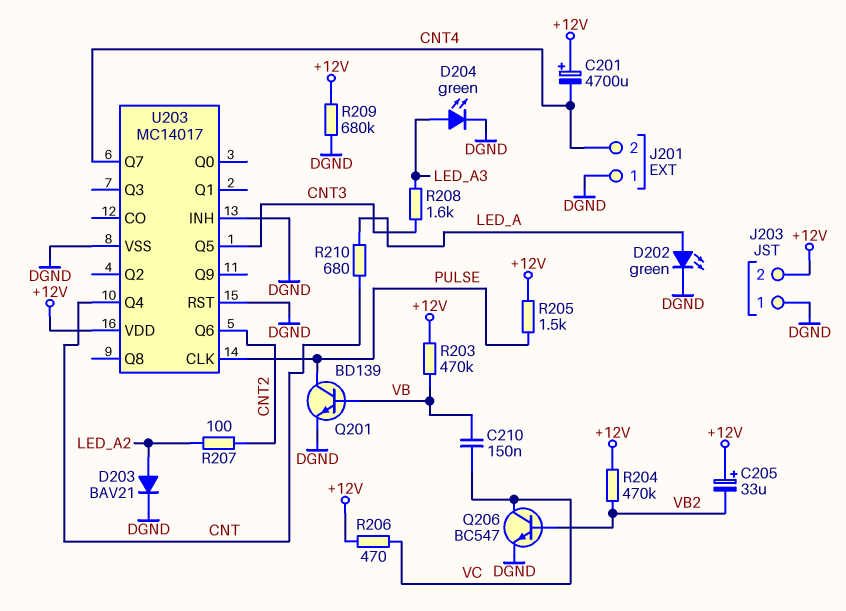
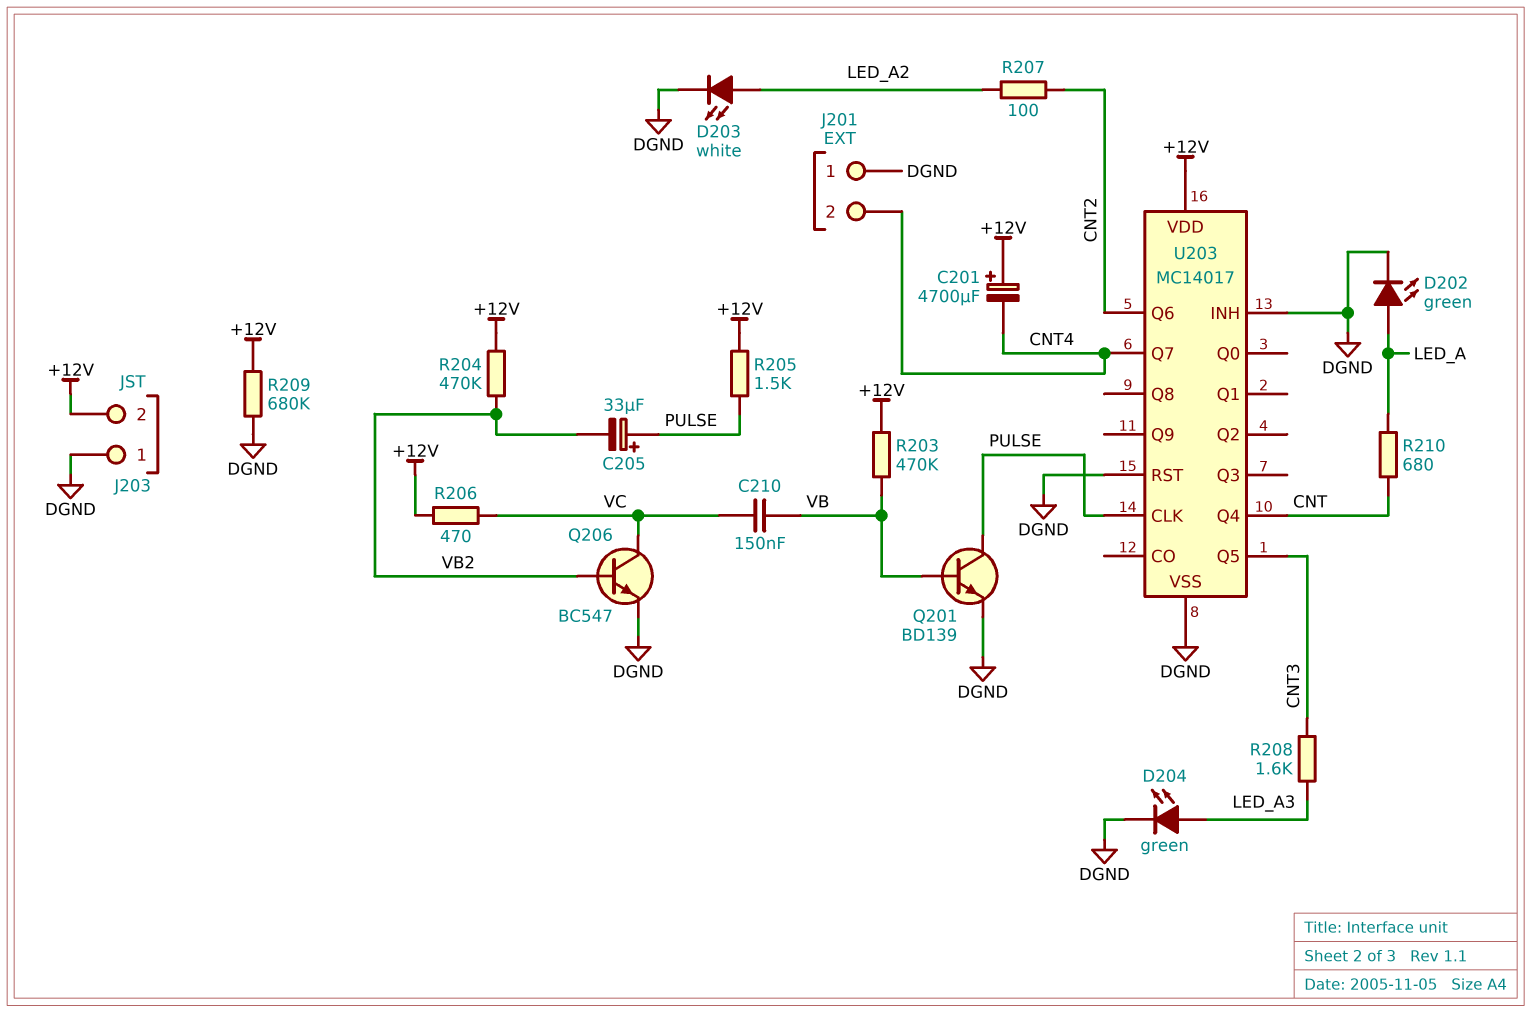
C205: 33uF (plus +12V, minus VB2) -> 33uF (plus PULSE, minus VB2)
D203: diode BAV21 (A LED_A2, K DGND) -> LED white (A LED_A2, K DGND)

